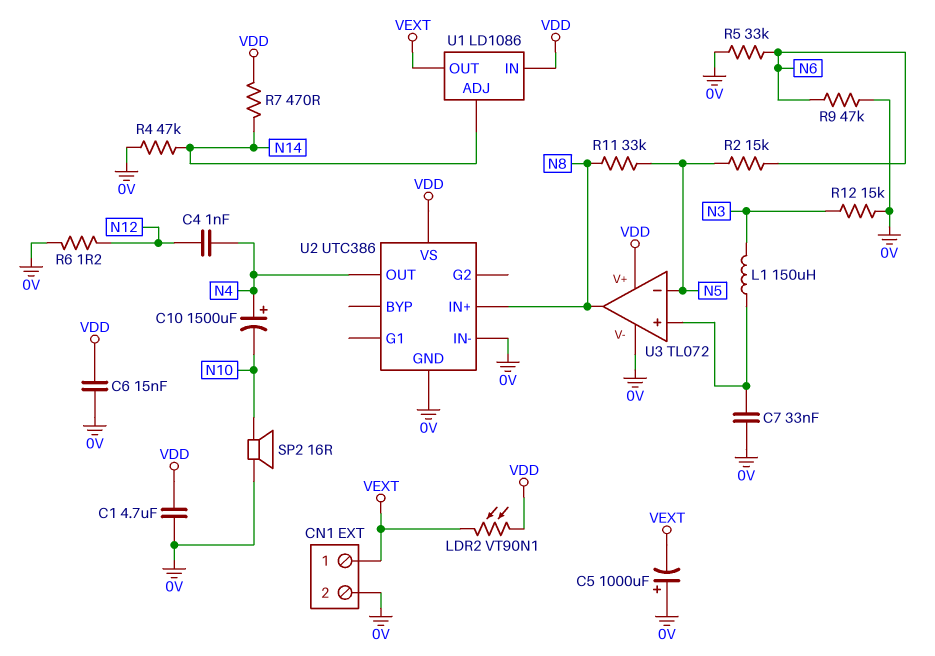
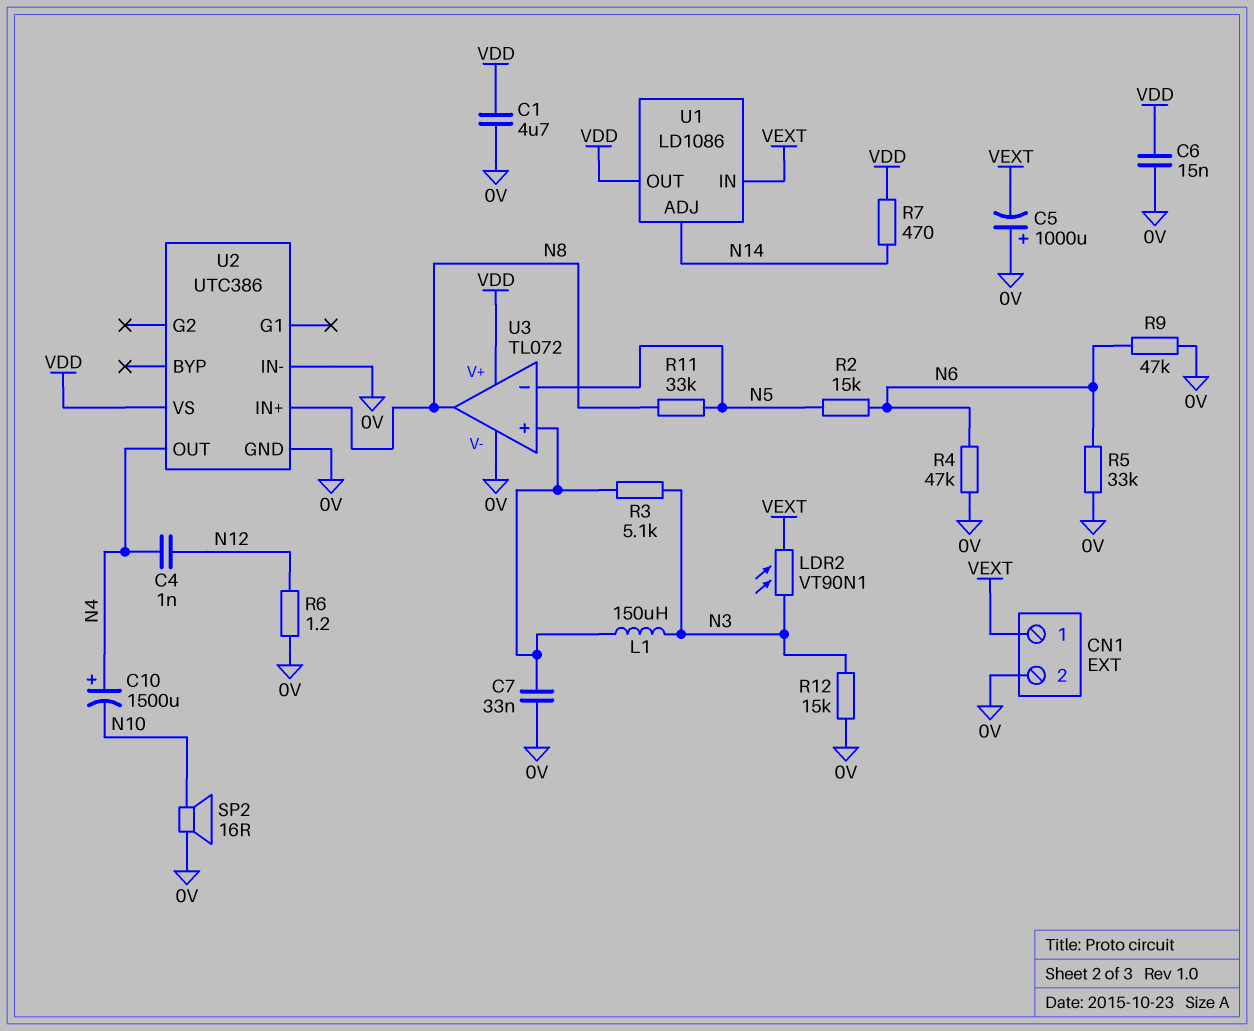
LDR2: VT90N1 (VDD, VEXT) -> VT90N1 (N3, VEXT)
R3: none -> 5.1k (N3, U3/in+)
R4: 47k (0V, N14) -> 47k (0V, N6)
U1 pin IN: VDD -> VEXT
U1 pin OUT: VEXT -> VDD

